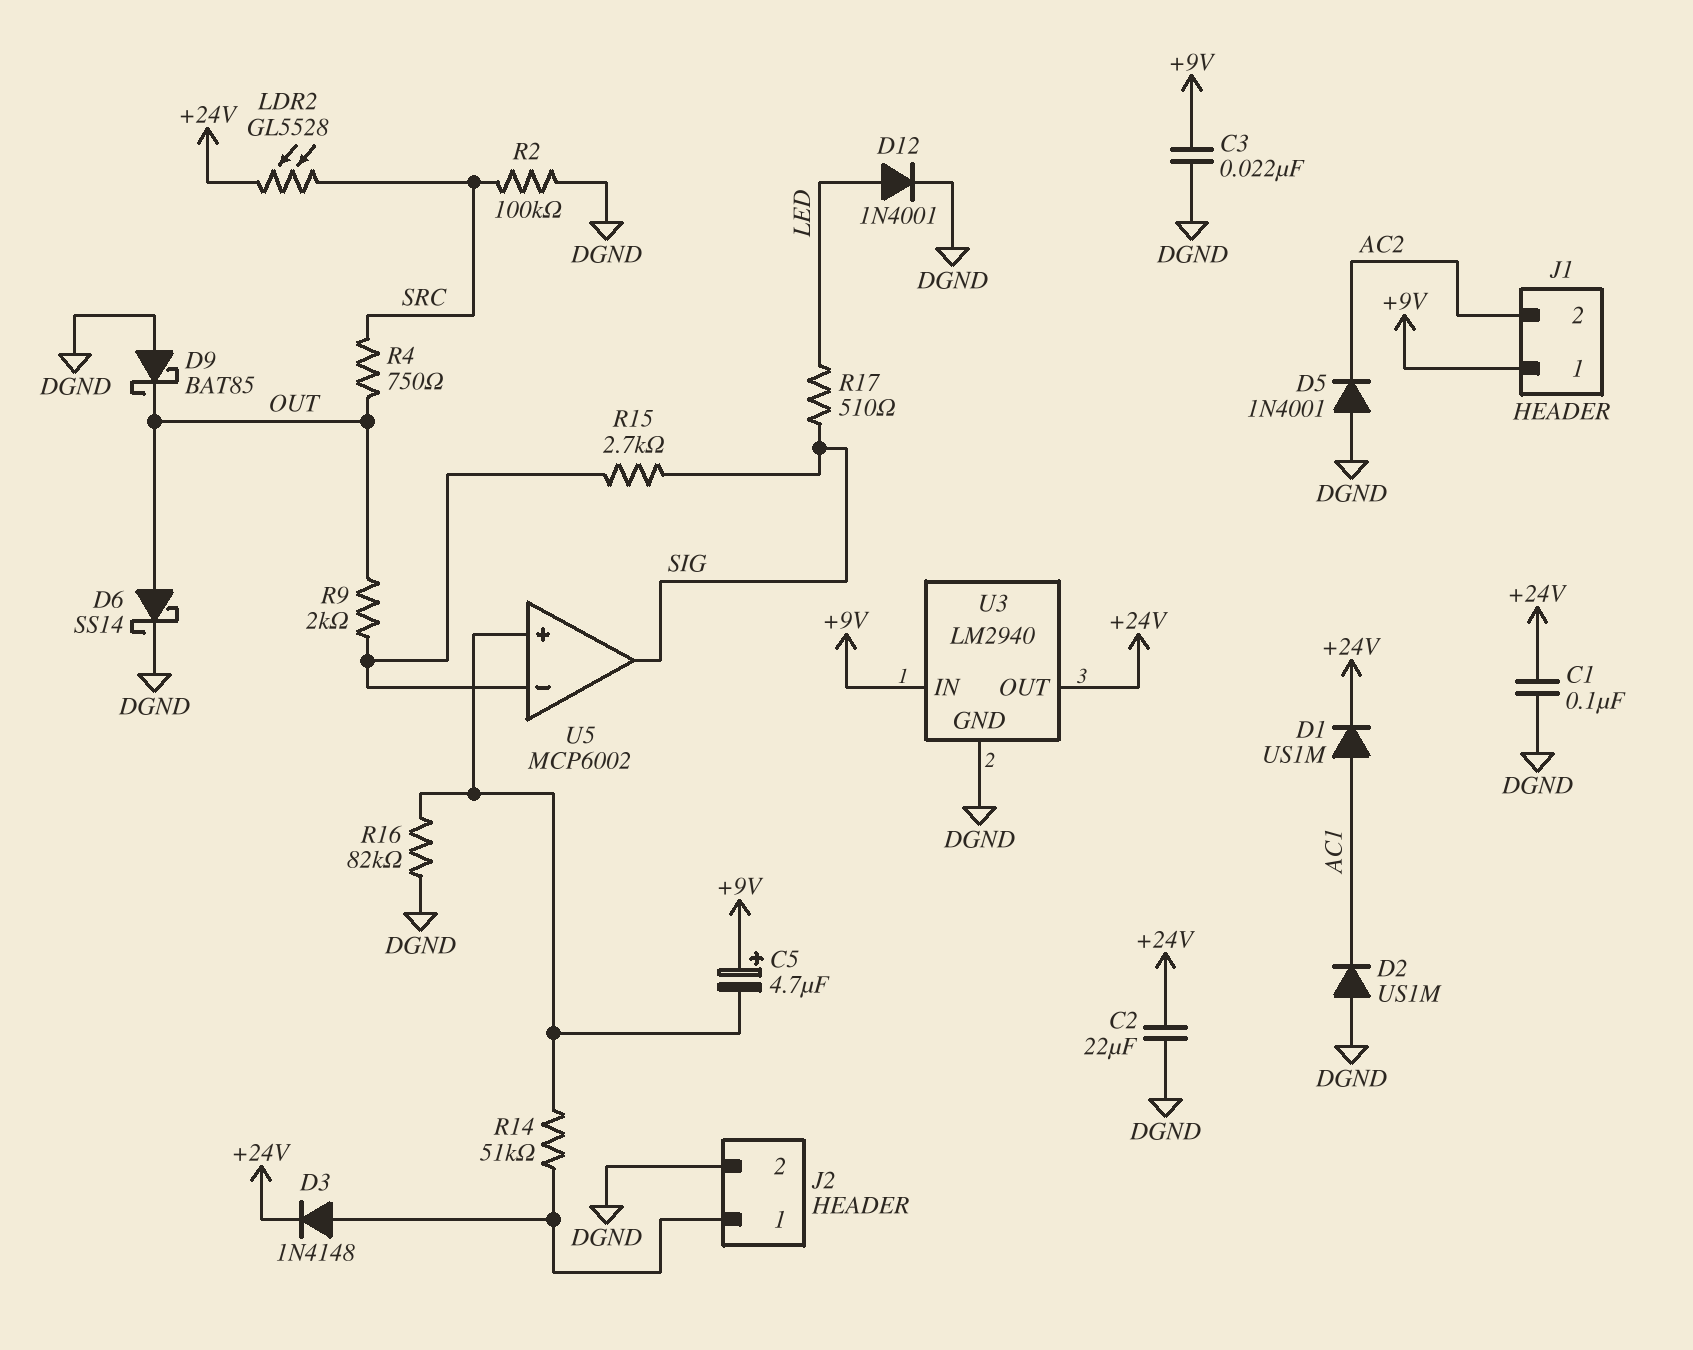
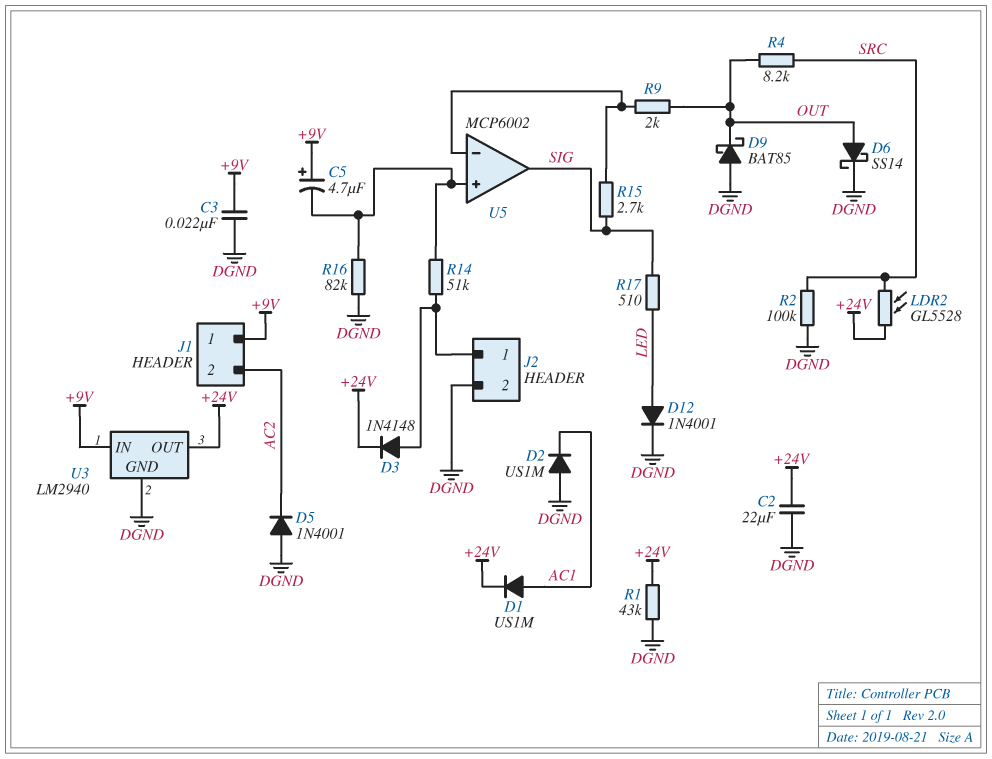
C1: 100nF (+24V, DGND) -> none
R1: none -> 43k (+24V, DGND)
R4: 750 (OUT, SRC) -> 8.2k (OUT, SRC)

